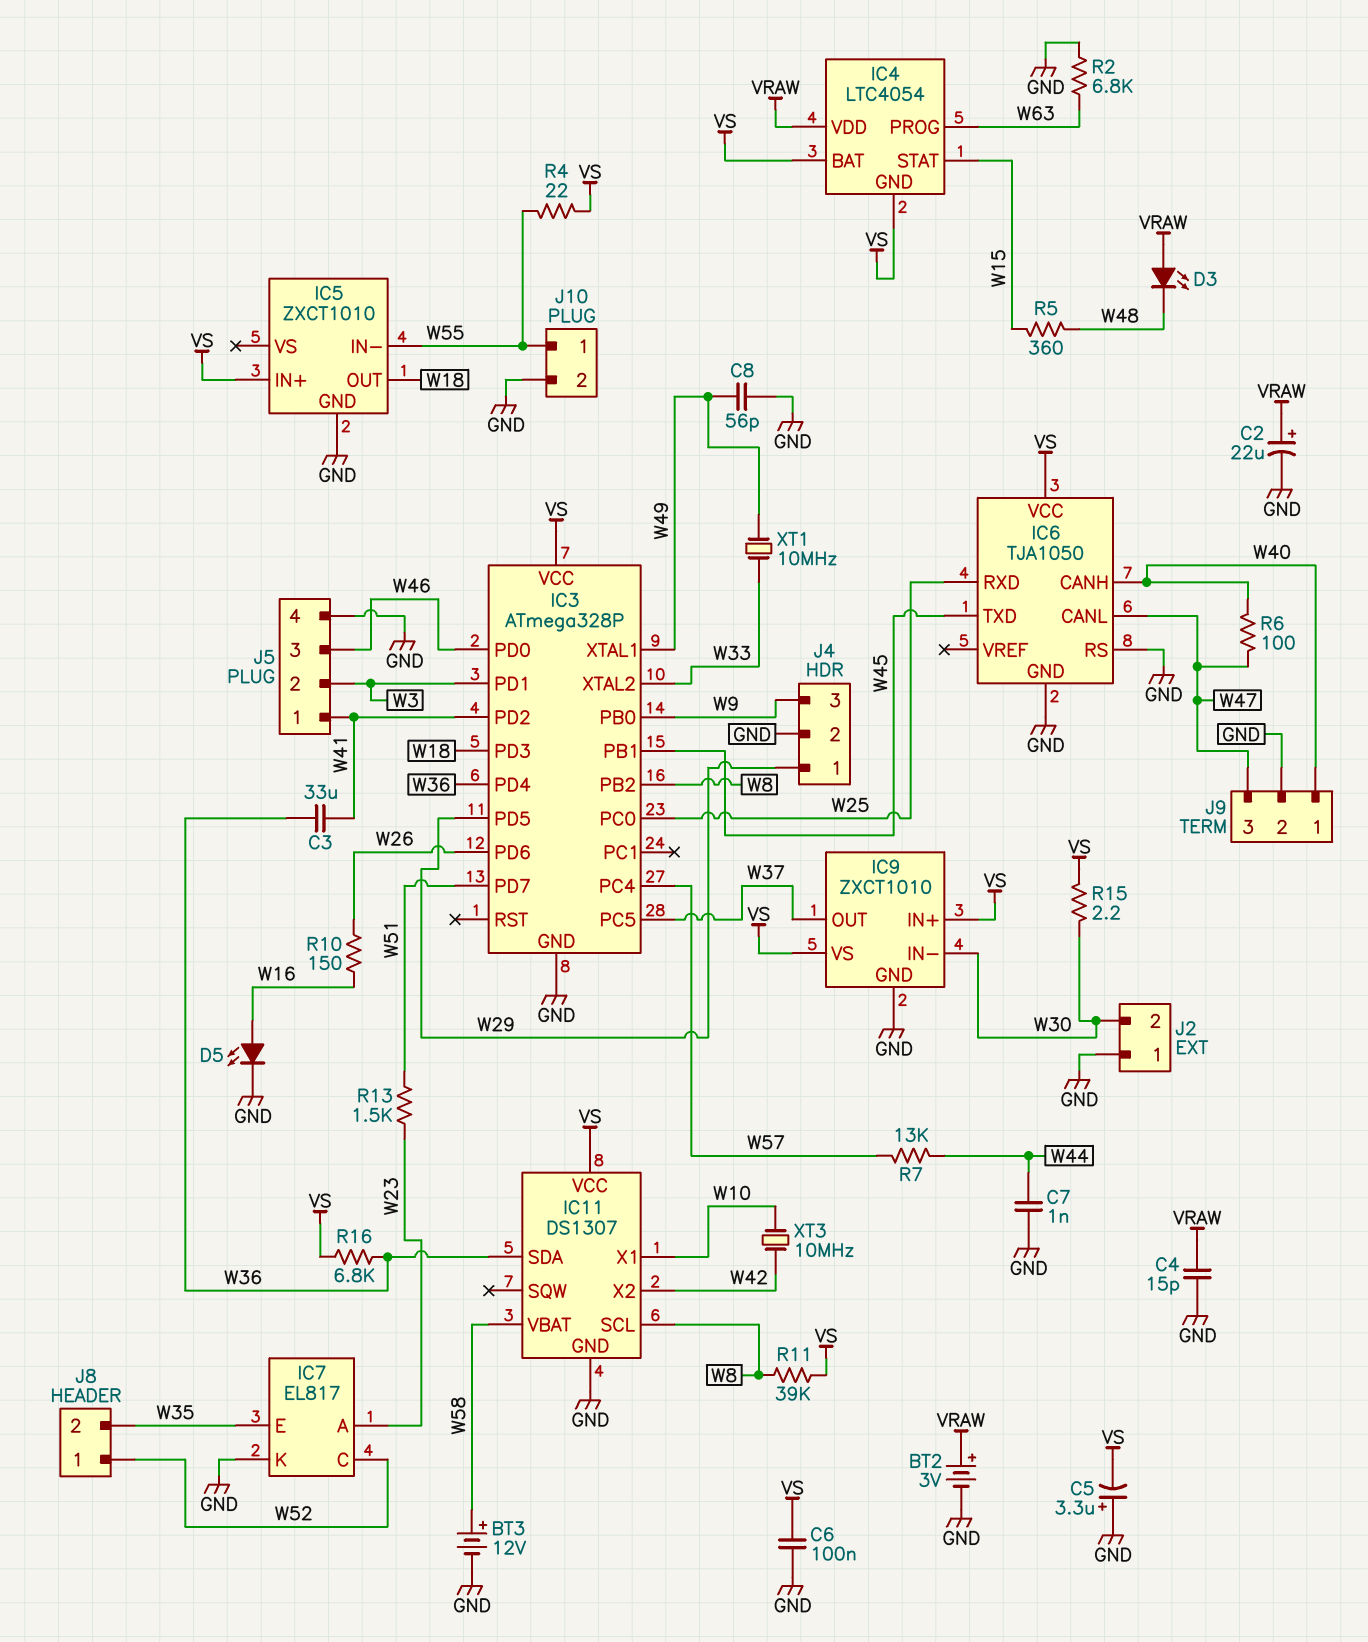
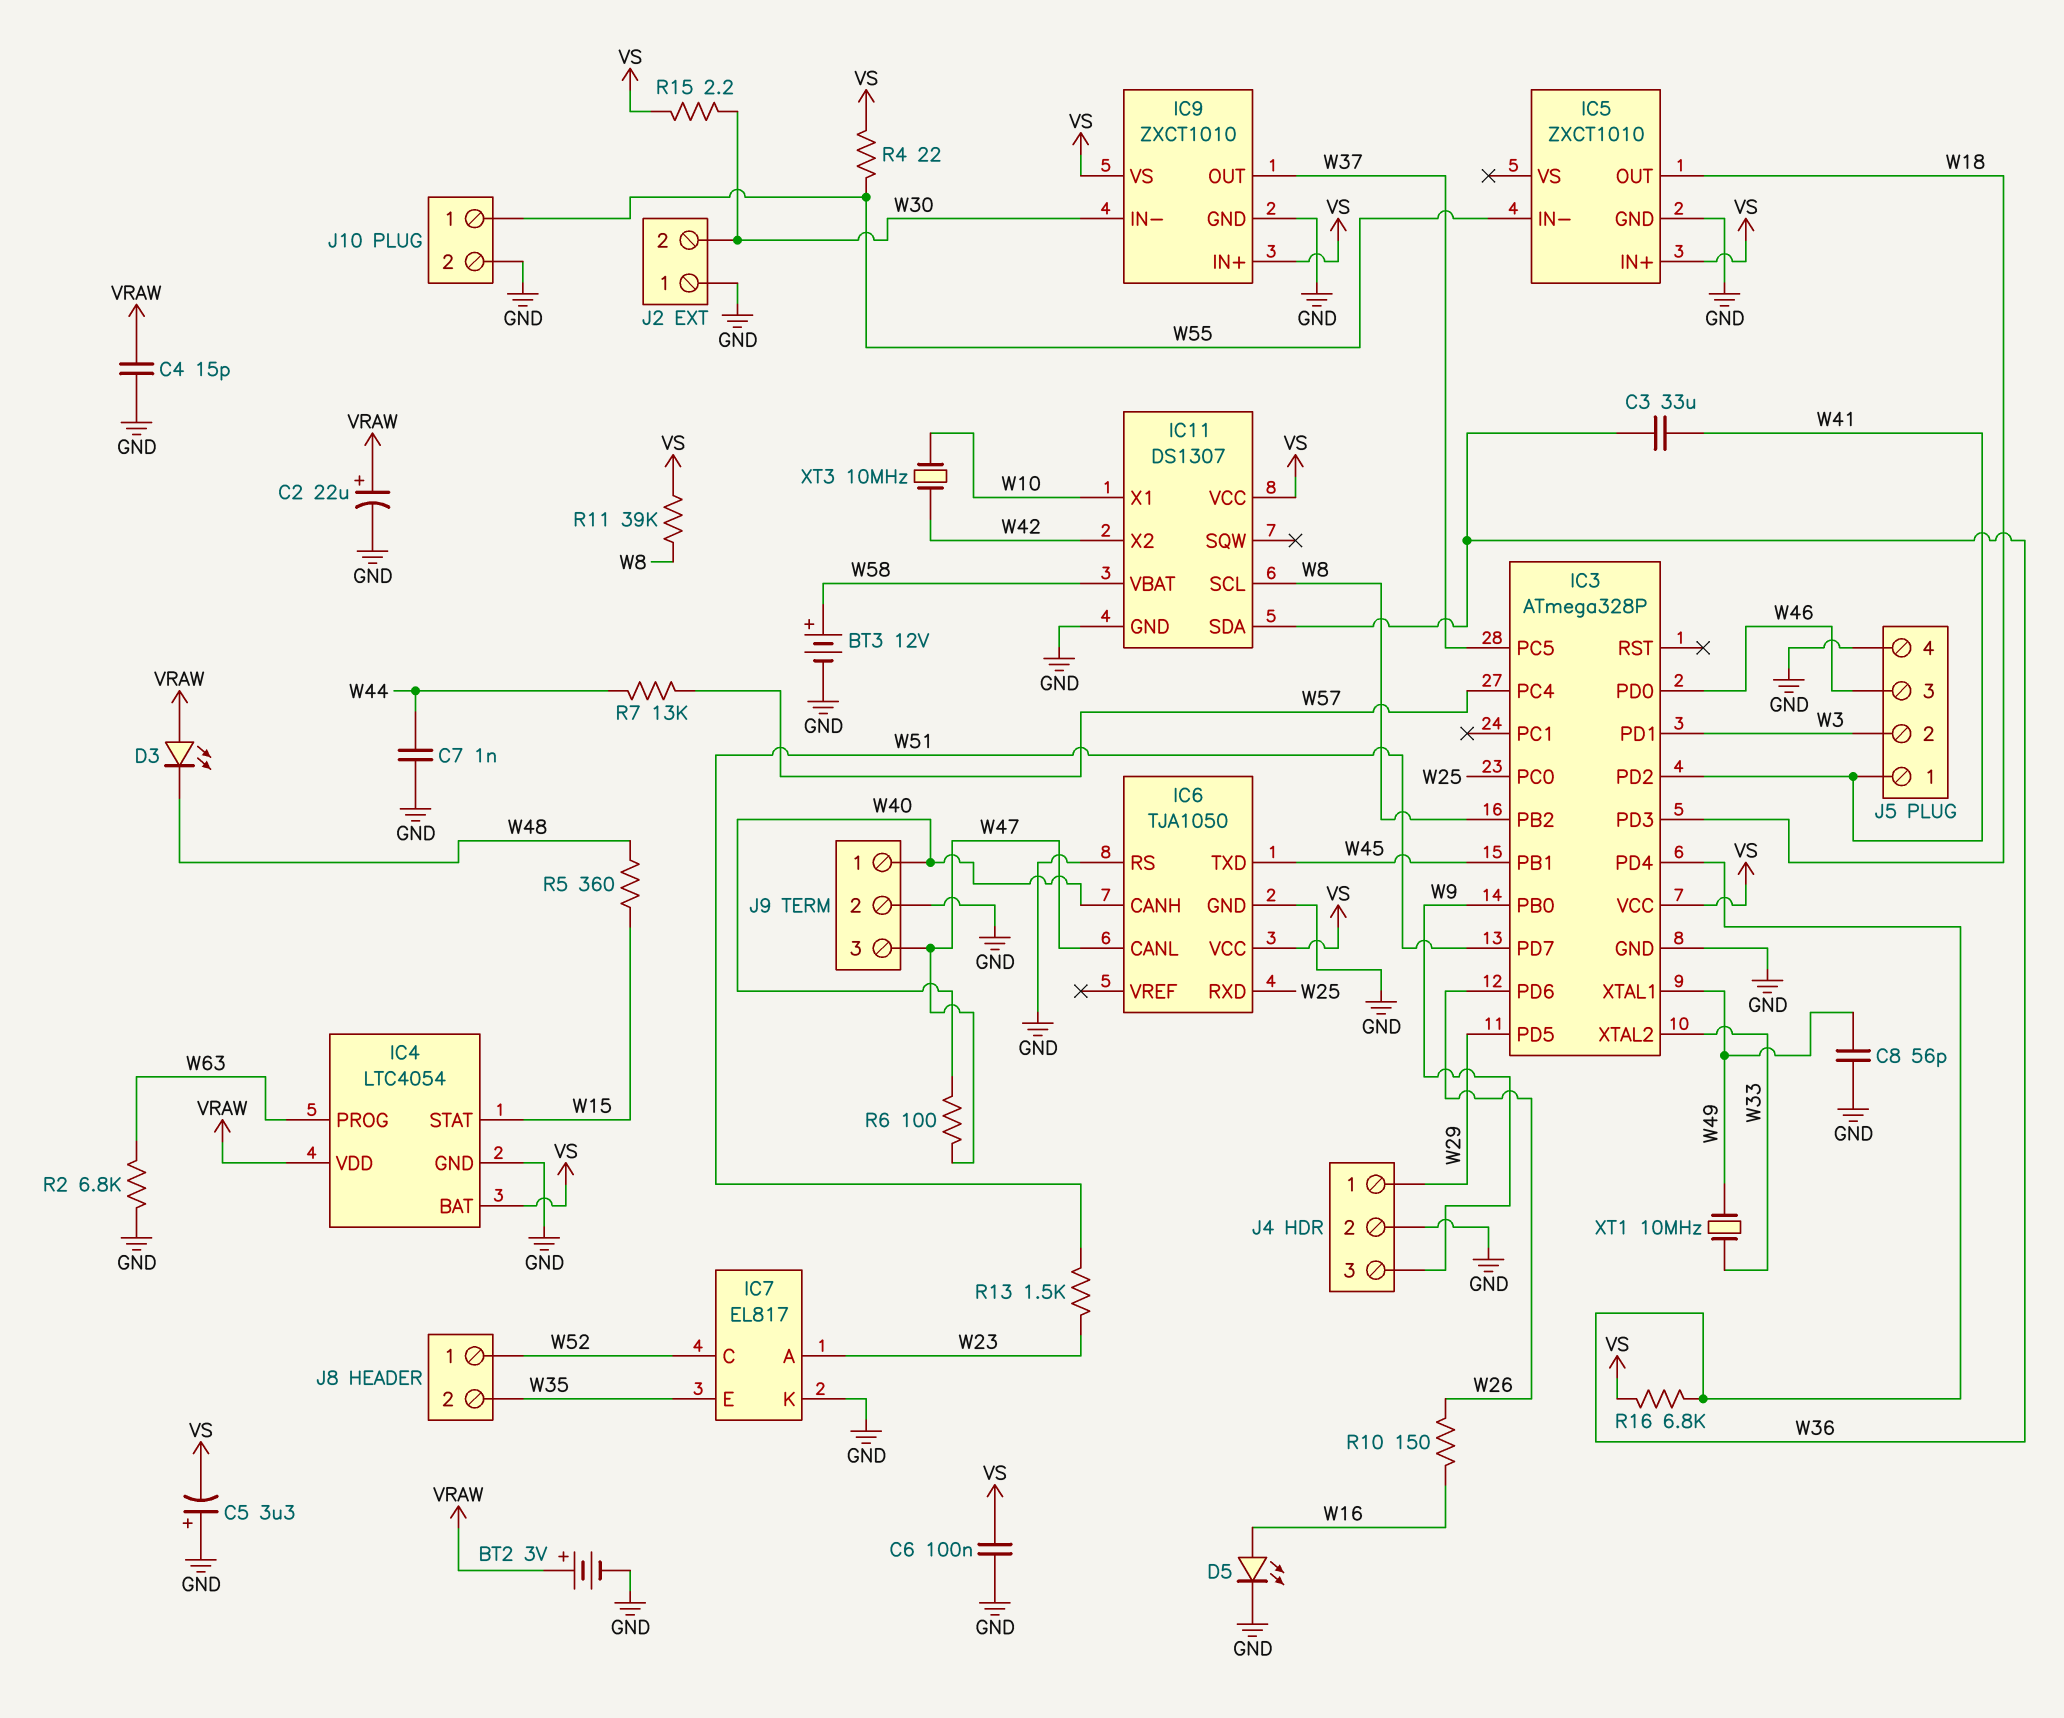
IC4 pin GND: VS -> GND

